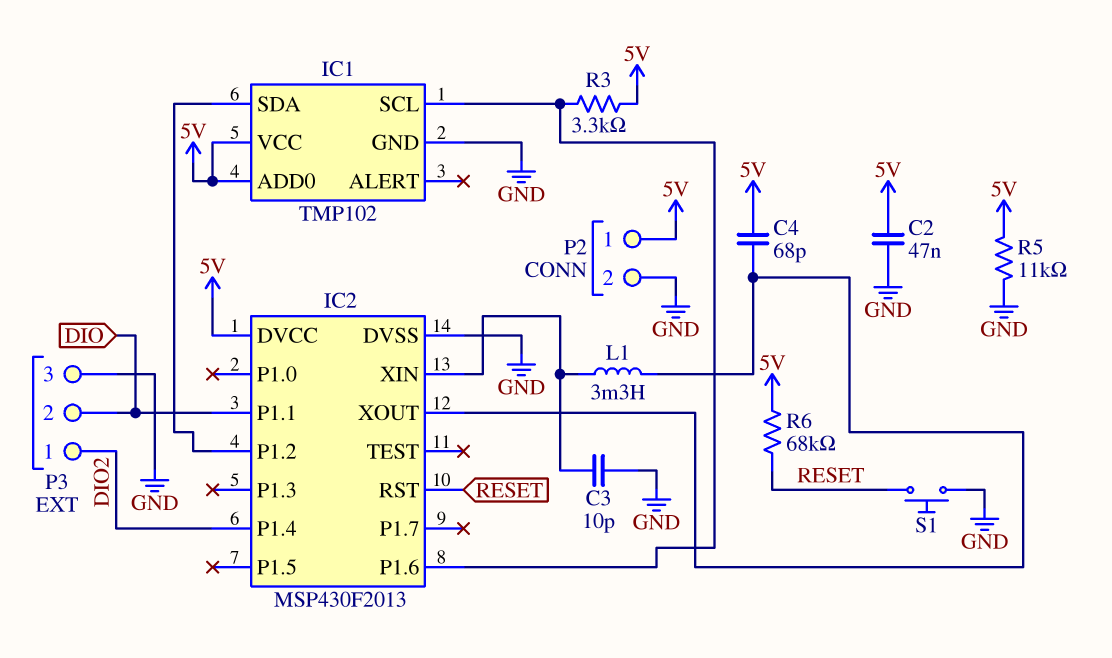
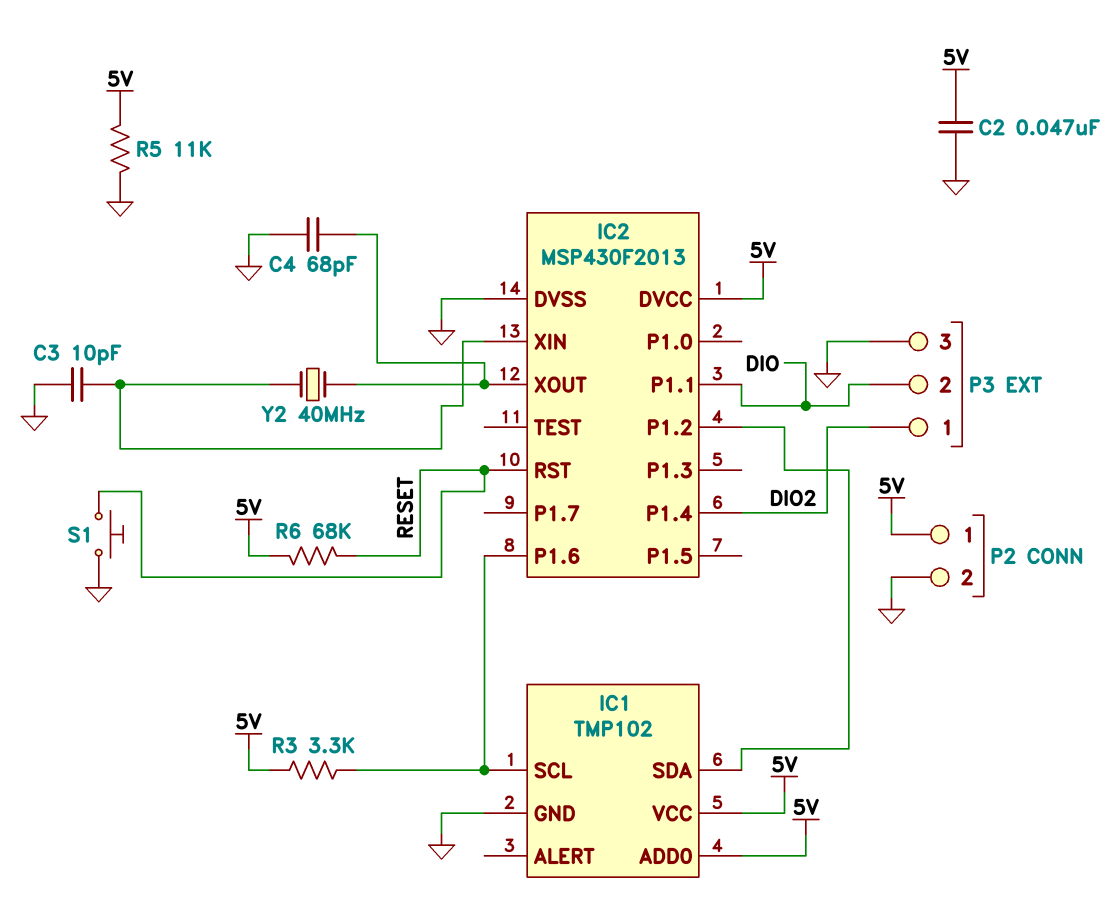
C4: 68pF (5V, IC2/XOUT) -> 68pF (GND, IC2/XOUT)
L1: 3.3mH (IC2/XIN, IC2/XOUT) -> none
Y2: none -> 40MHz (IC2/XIN, IC2/XOUT)

